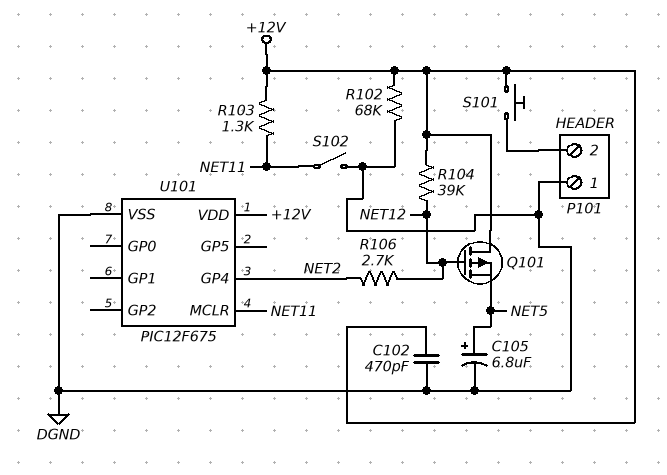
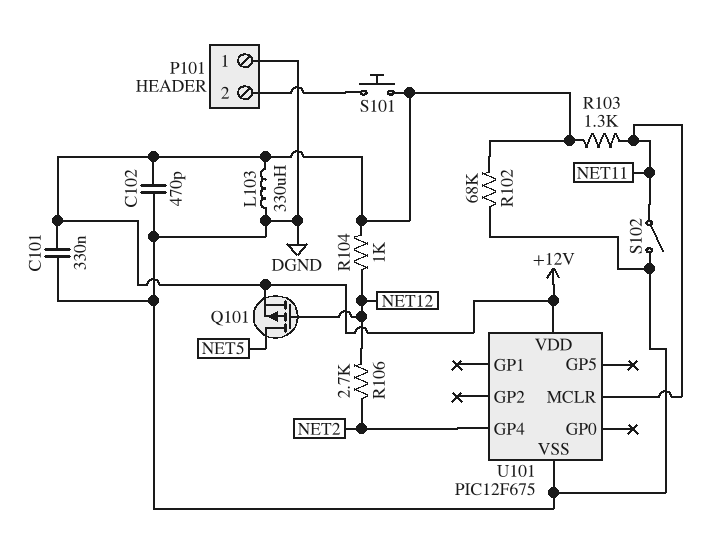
C101: none -> 330nF (+12V, DGND)
C105: 6.8uF (plus NET5, minus DGND) -> none
L103: none -> 330uH (+12V, DGND)
Q101: PMOS (G NET12, D +12V, S NET5) -> PMOS (G NET12, D NET5, S +12V)
R104: 39k (+12V, NET12) -> 1k (+12V, NET12)

